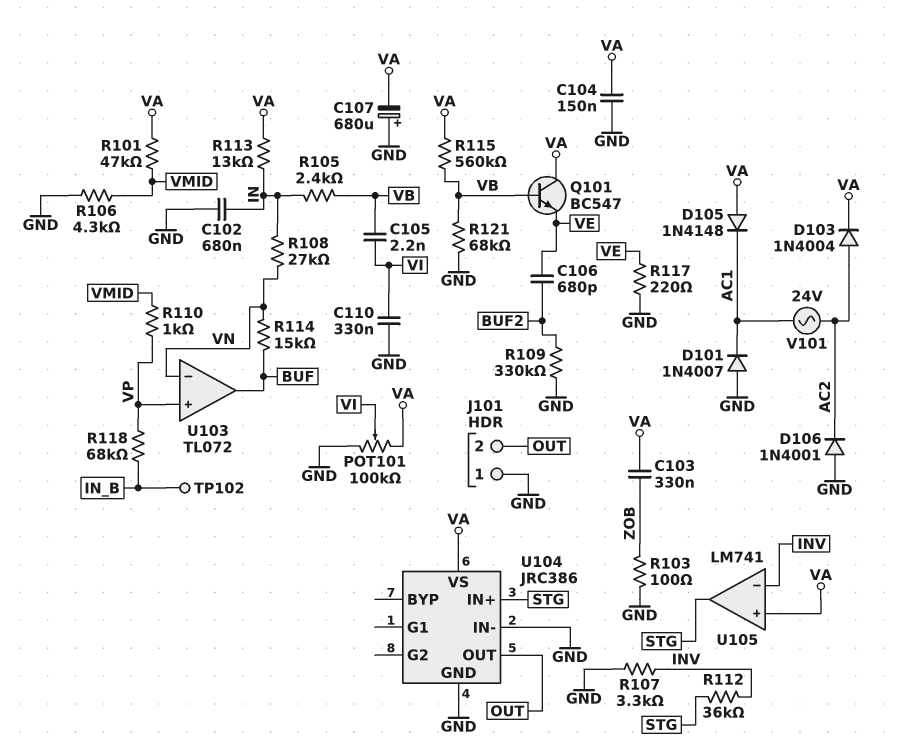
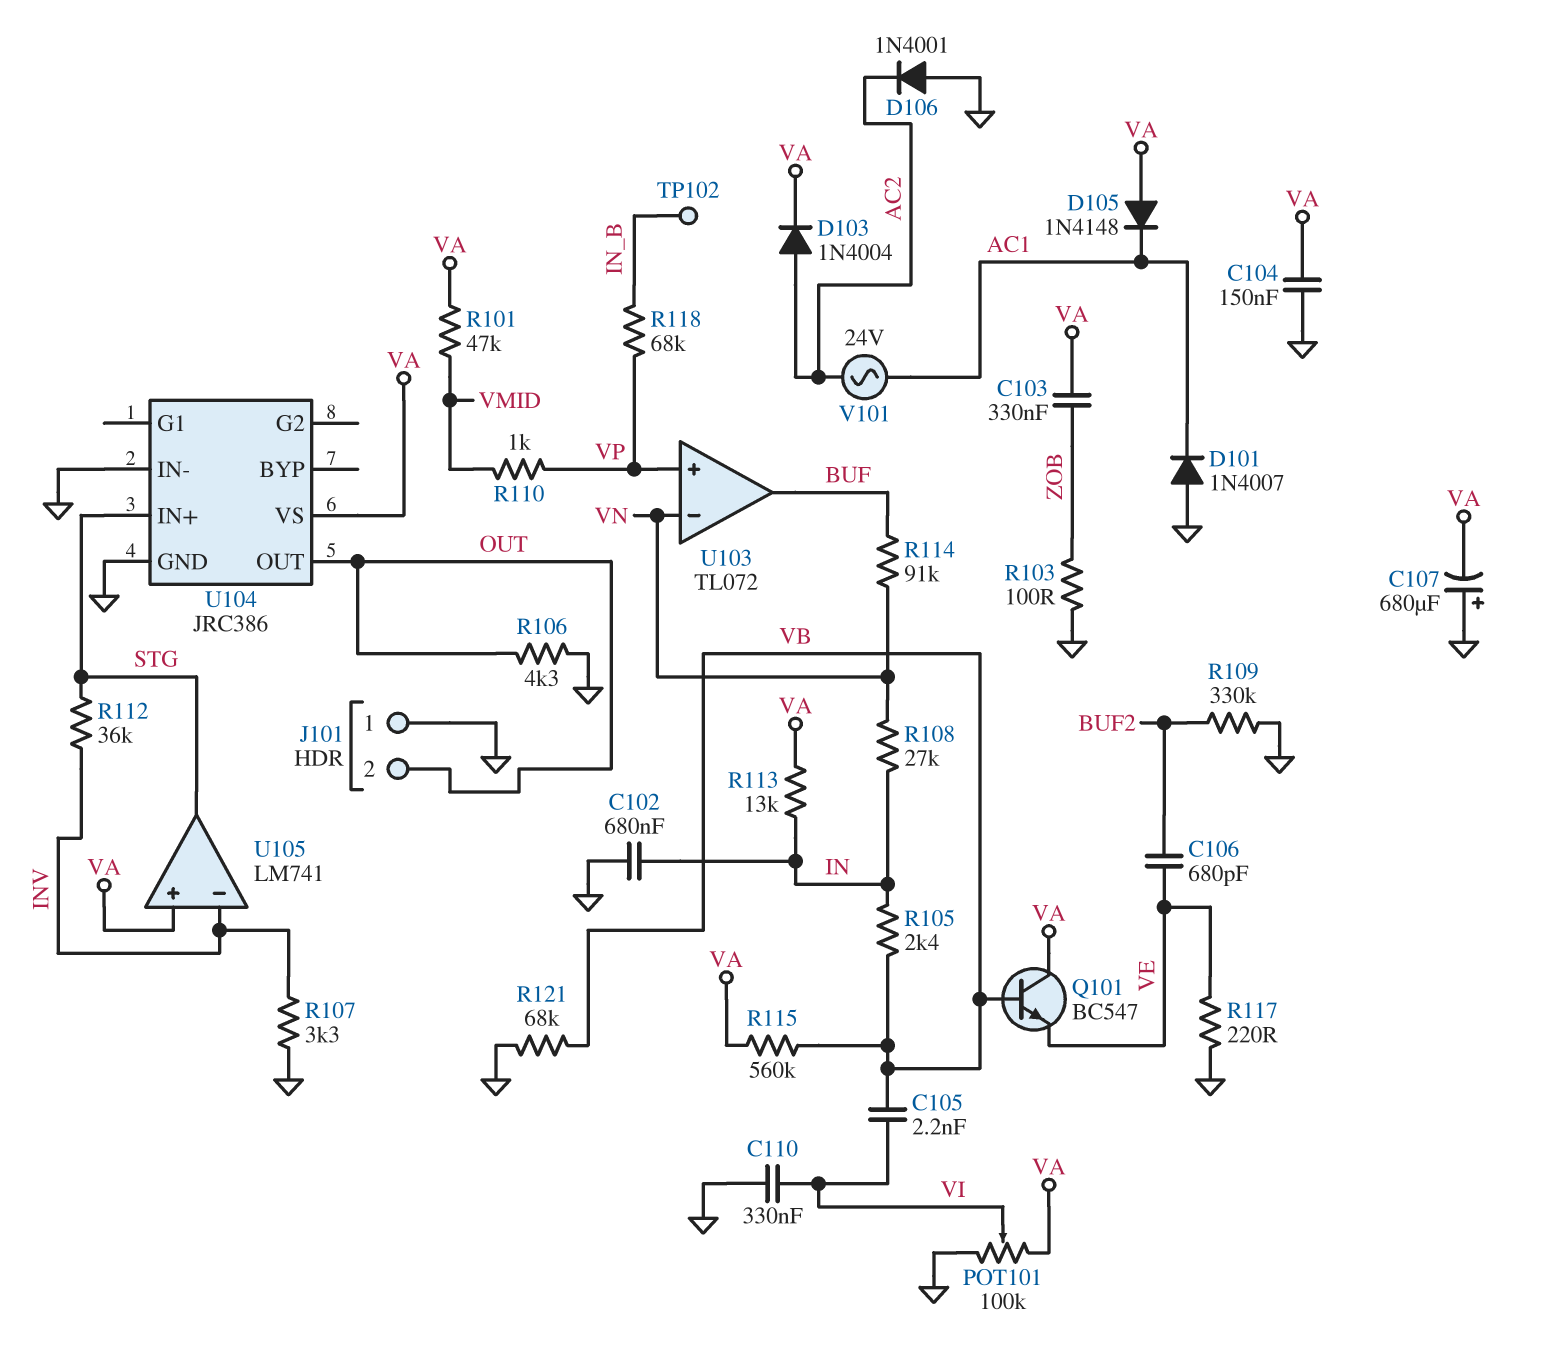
R106: 4.3k (GND, VMID) -> 4.3k (GND, OUT)
R114: 15k (BUF, VN) -> 91k (BUF, VN)

